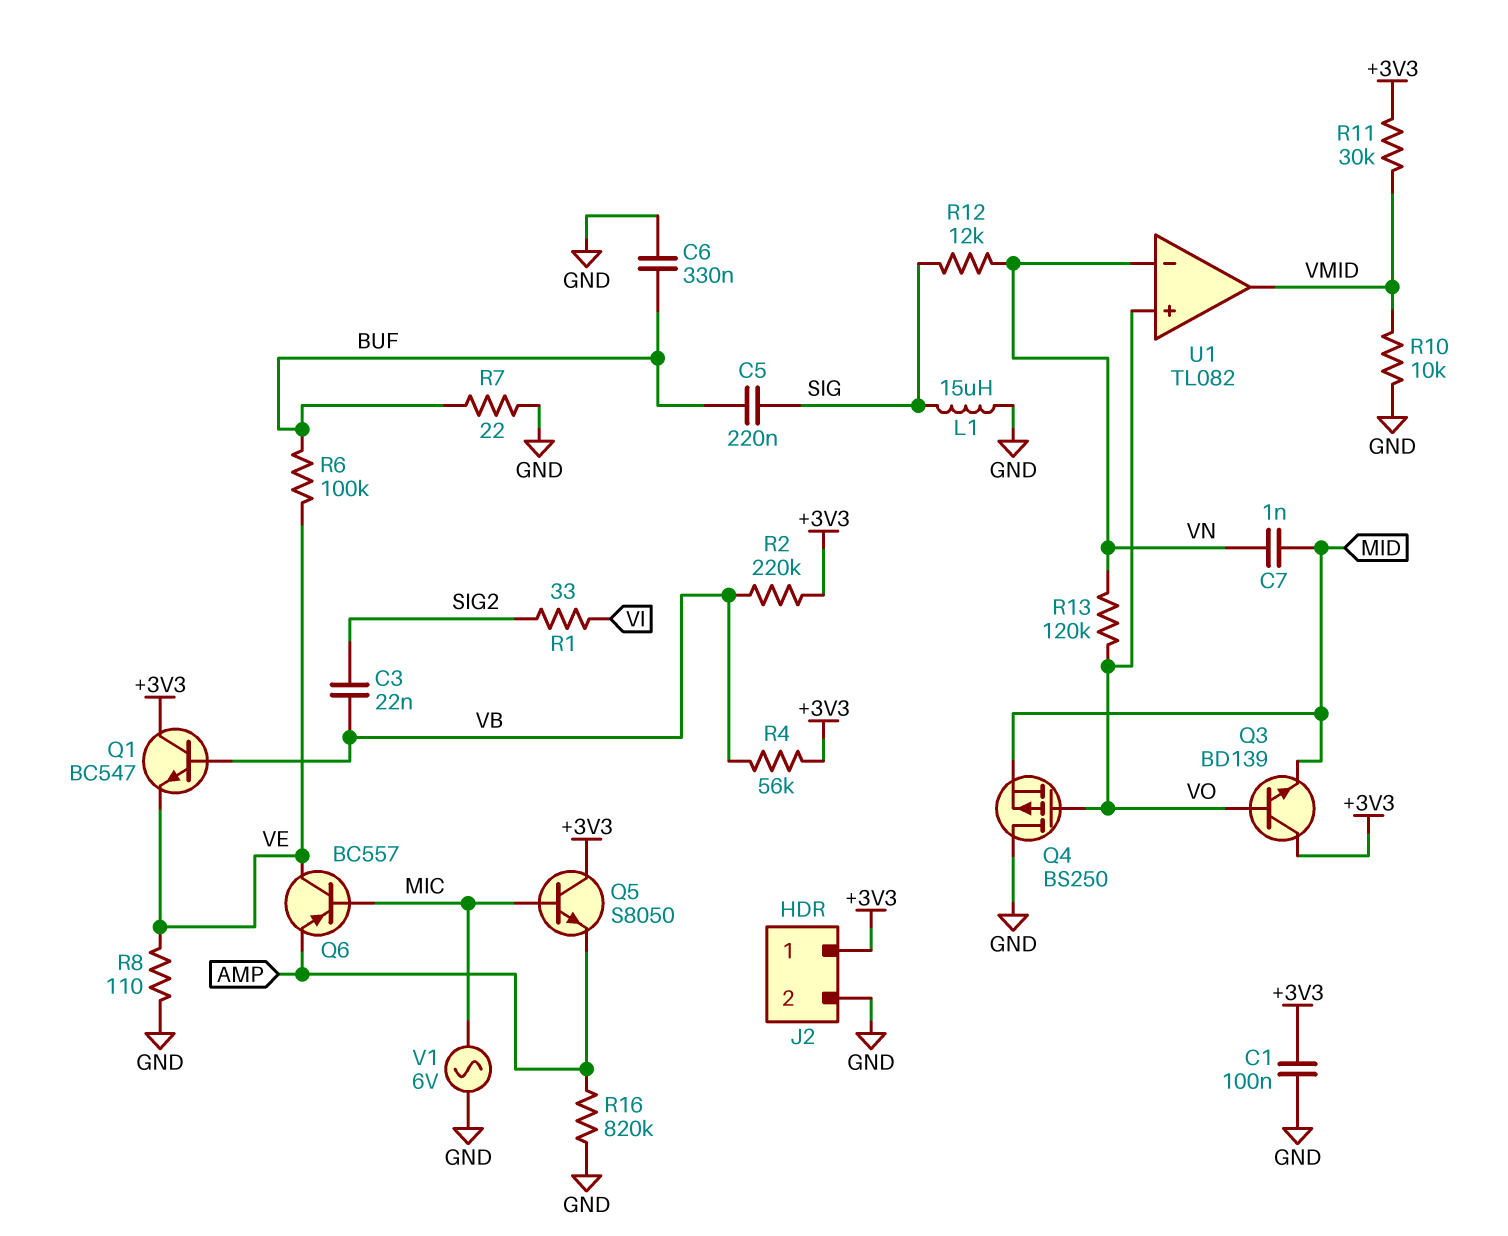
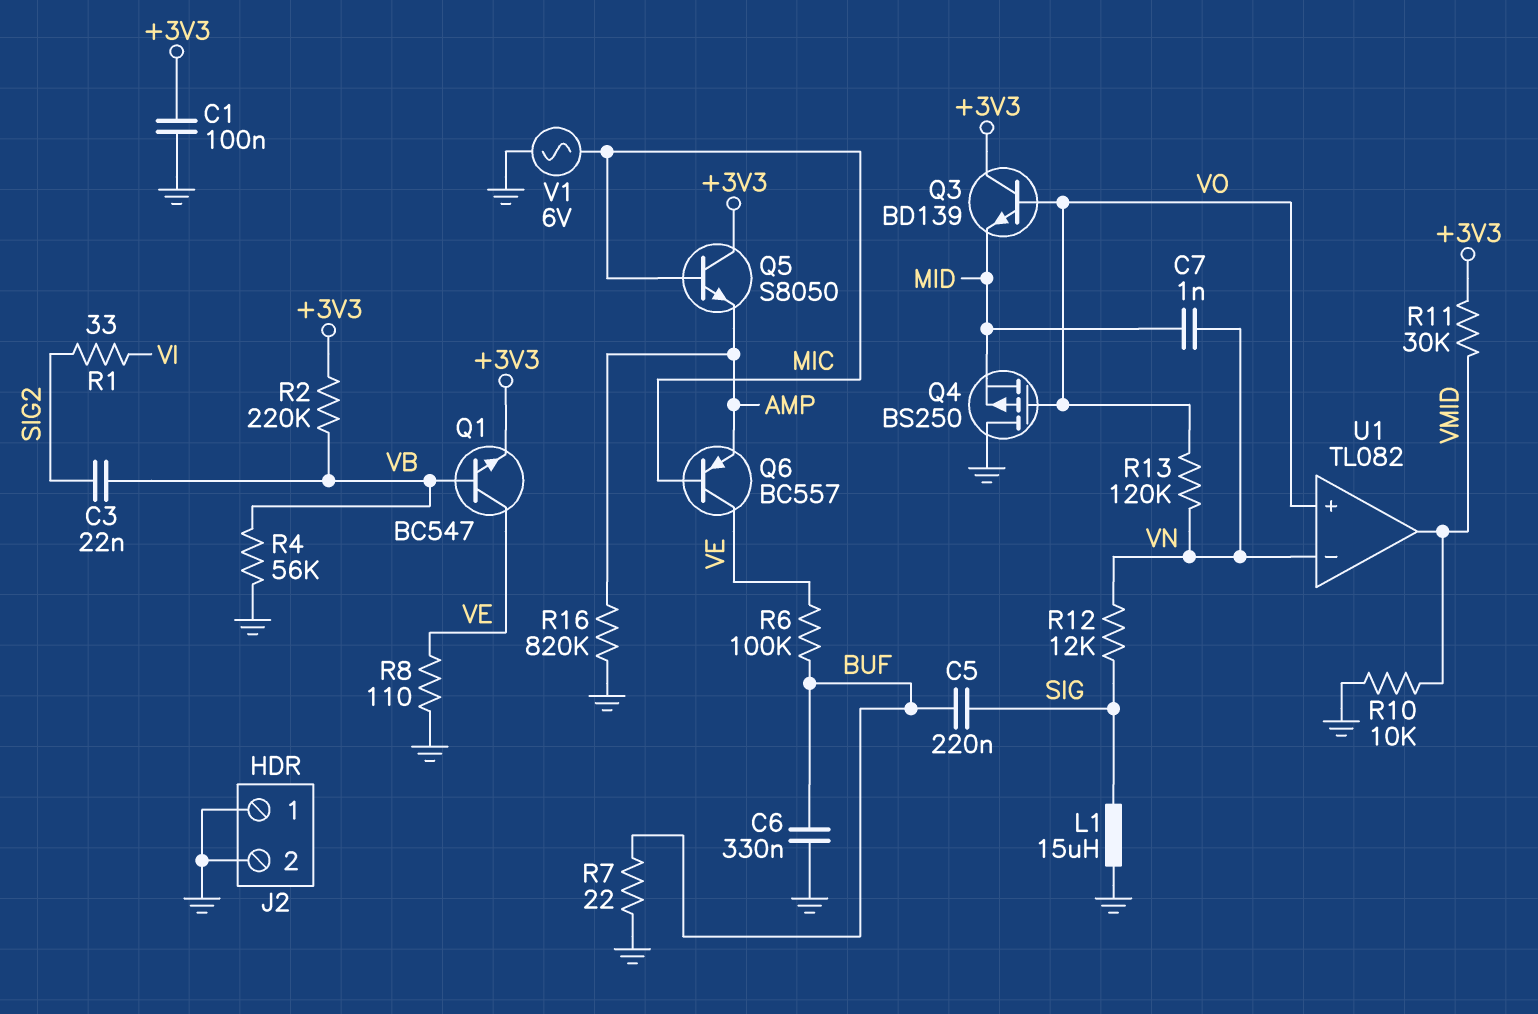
J2 pin 1: +3V3 -> GND
Q1: NPN BC547 (B VB, C +3V3, E VE) -> NPN BC547 (B VB, C VE, E +3V3)
R4: 56k (+3V3, VB) -> 56k (GND, VB)

